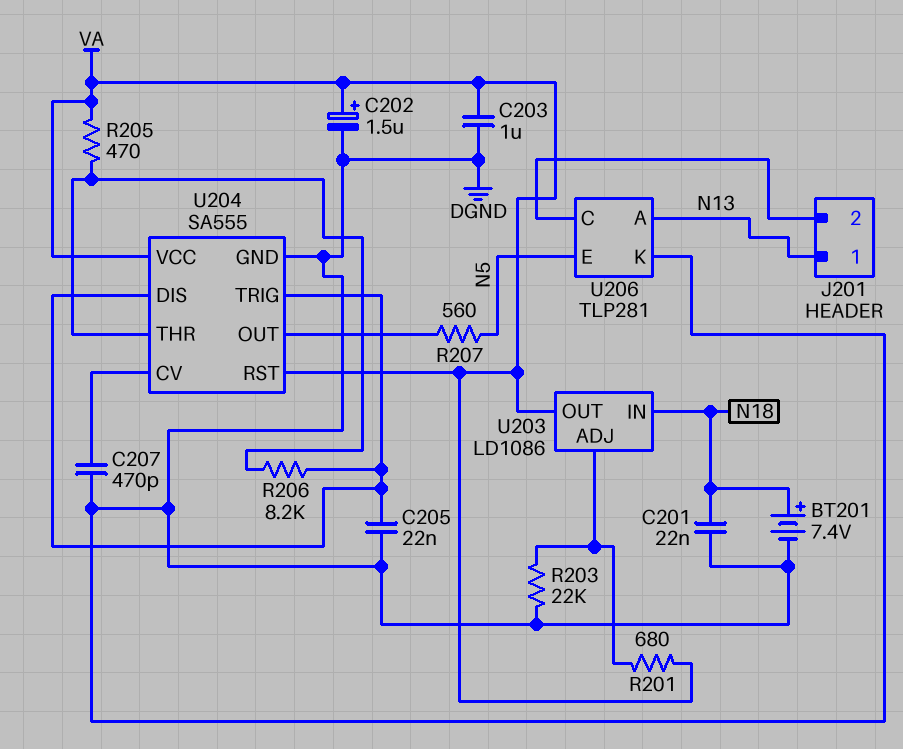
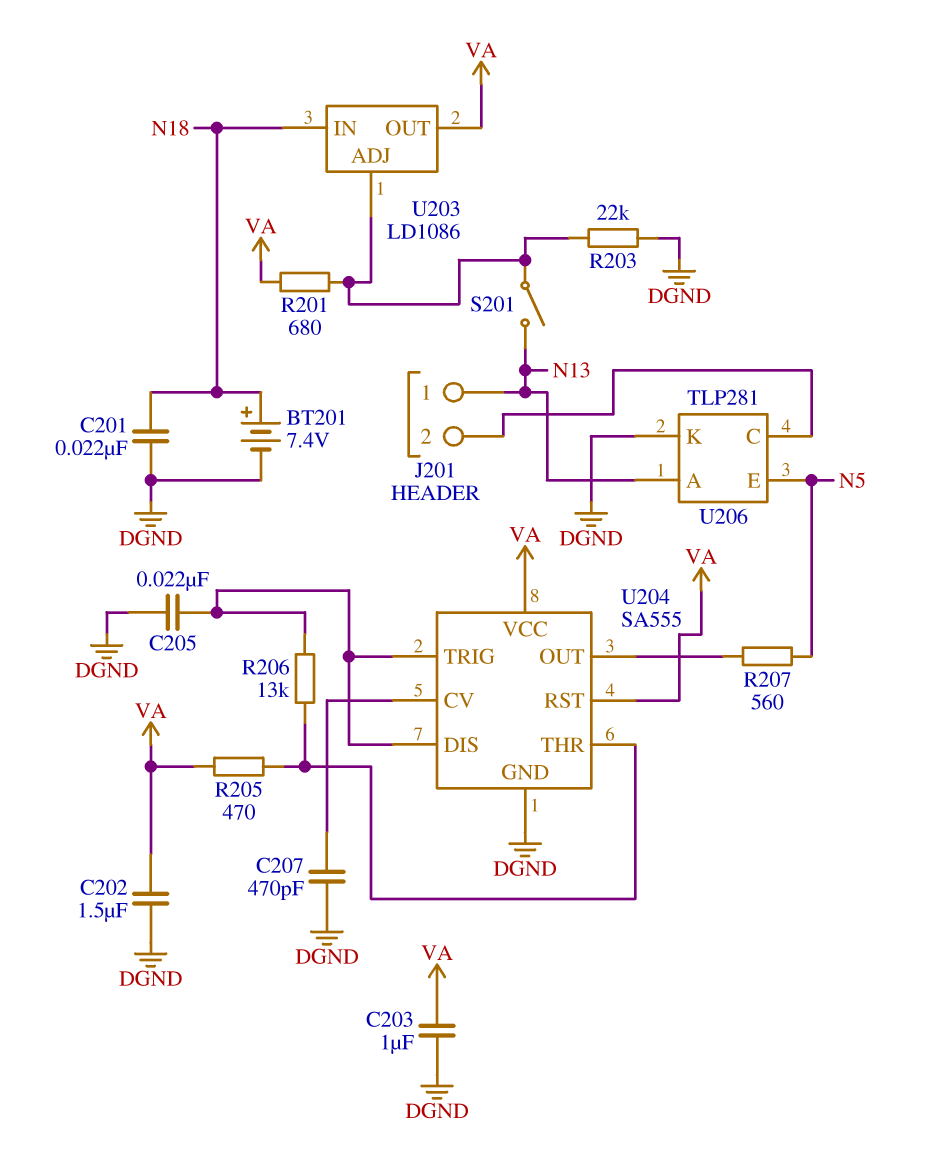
C202: 1.5uF (plus VA, minus DGND) -> 1.5uF (DGND, VA)
R206: 8.2k (U204/DIS, U204/THR) -> 13k (U204/DIS, U204/THR)
S201: none -> switch (N13, U203/ADJ)

